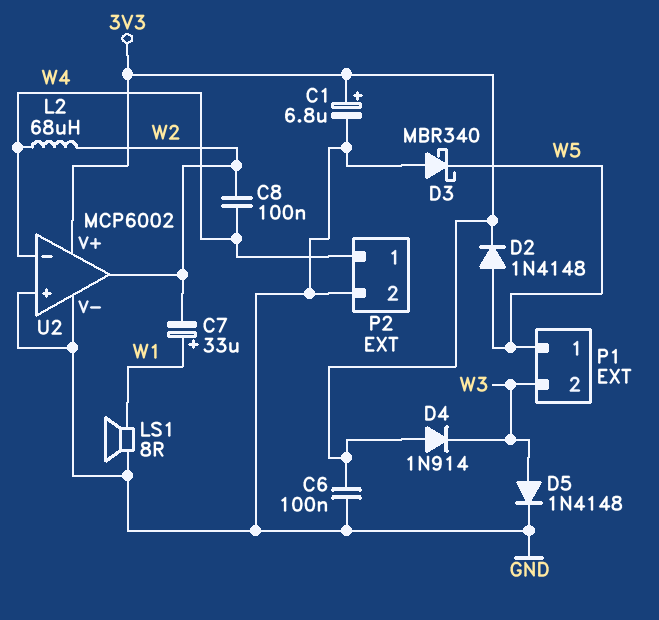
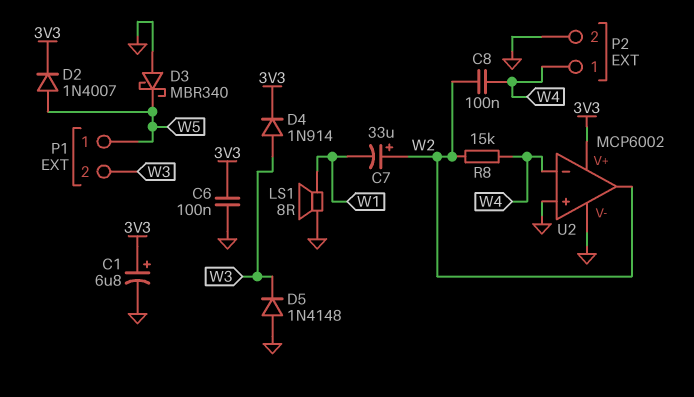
C7: 33uF (plus W1, minus W2) -> 33uF (plus W2, minus W1)
D2: diode 1N4148 (A W5, K 3V3) -> diode 1N4007 (A W5, K 3V3)
D4: diode 1N914 (A 3V3, K W3) -> diode 1N914 (A W3, K 3V3)
D5: diode 1N4148 (A W3, K GND) -> diode 1N4148 (A GND, K W3)
L2: 68uH (W2, W4) -> none
R8: none -> 15k (W2, W4)

